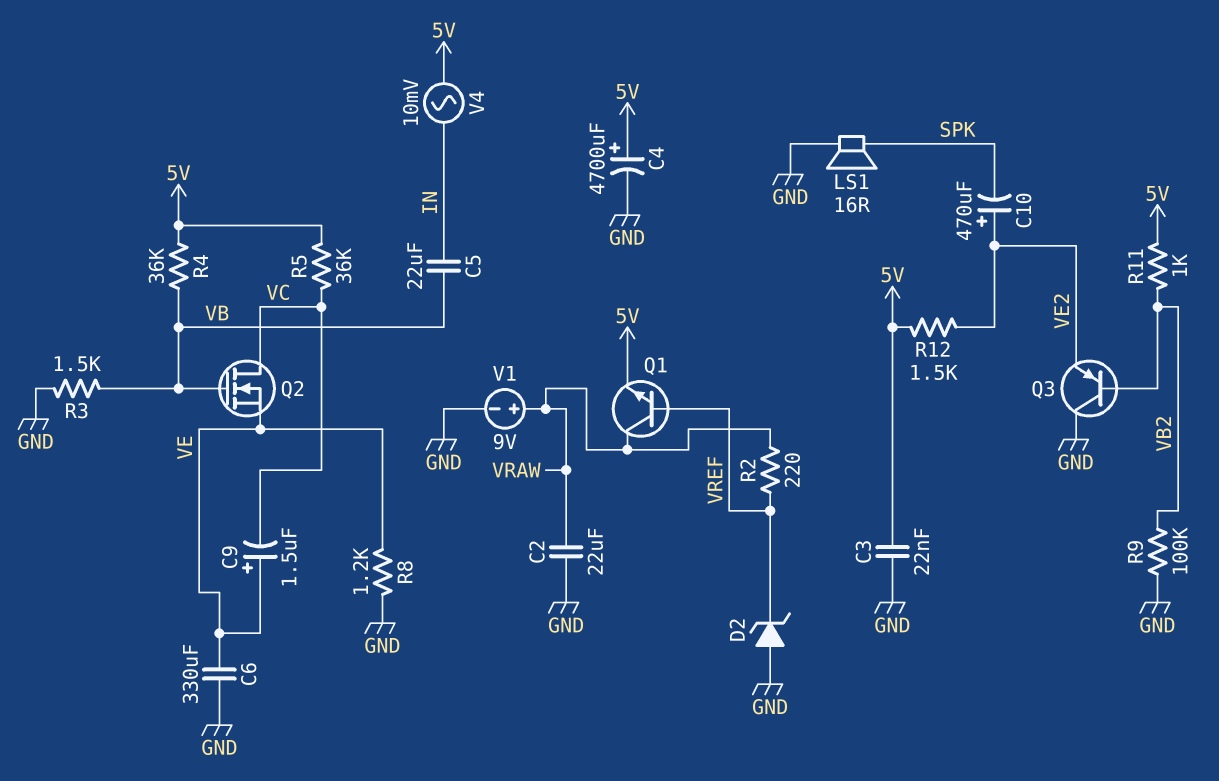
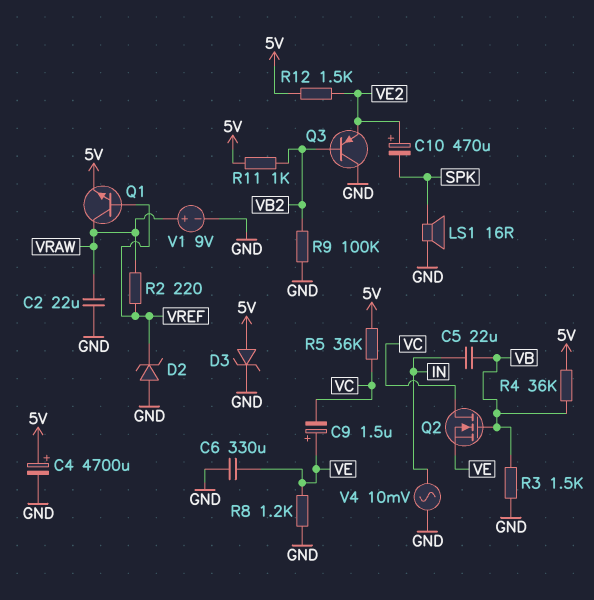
C3: 22nF (5V, GND) -> none
D3: none -> zener (A 5V, K GND)
V4: AC 10mV (5V, IN) -> AC 10mV (GND, IN)

